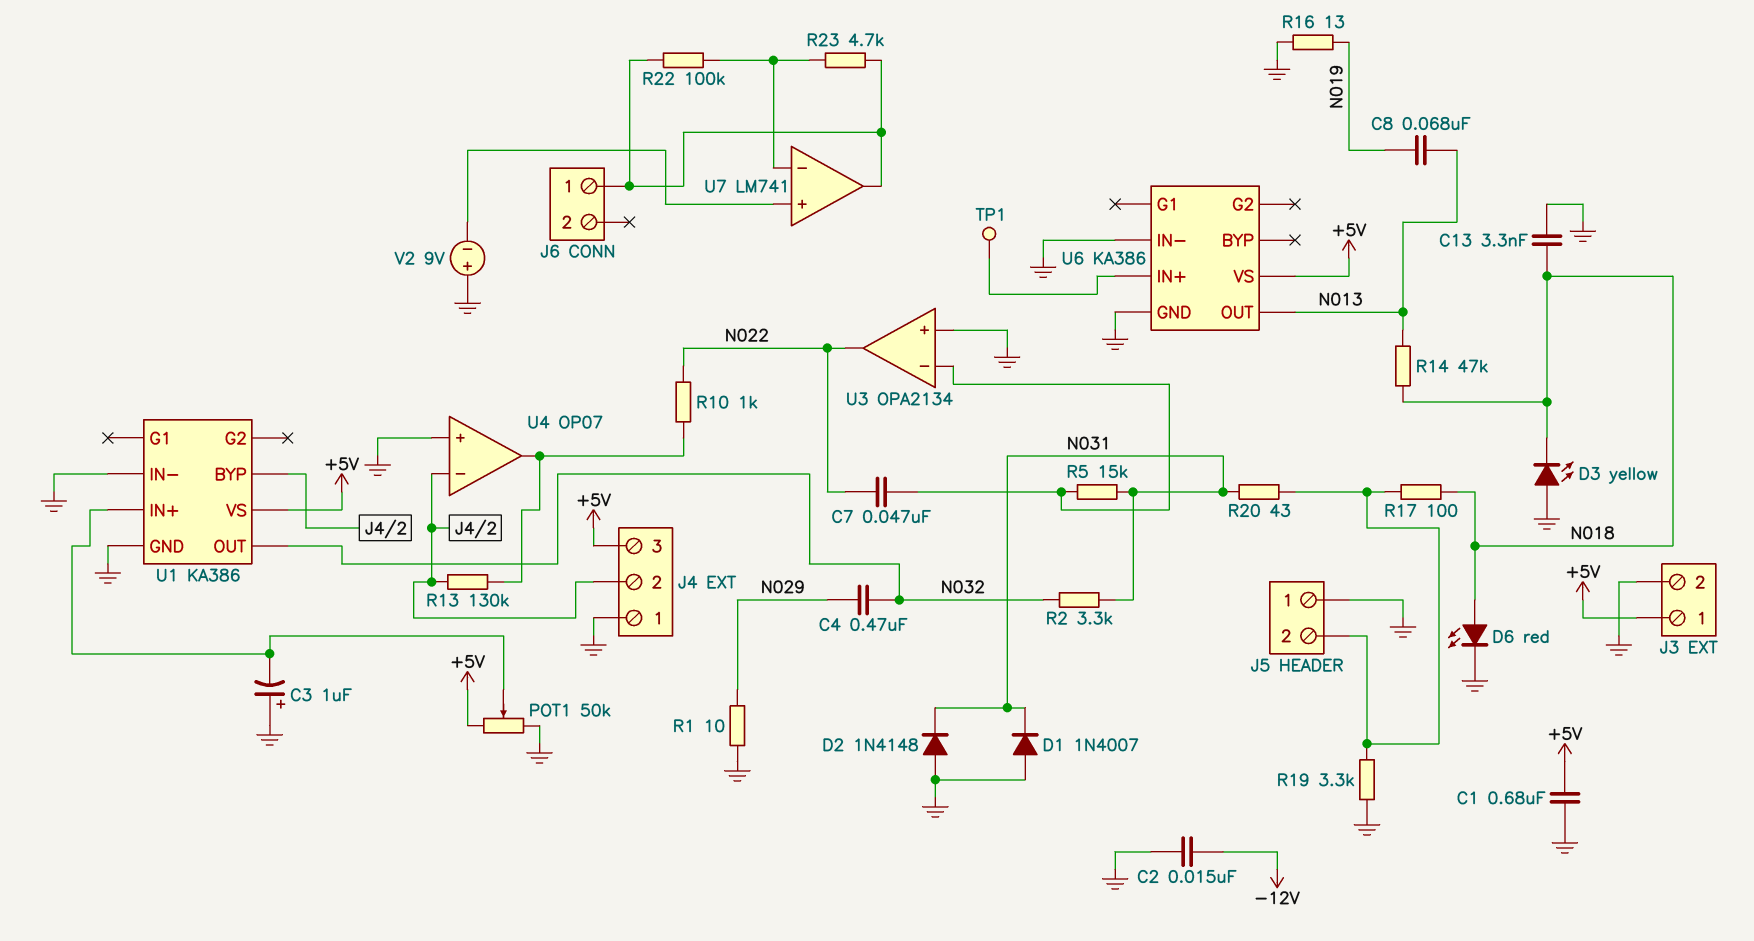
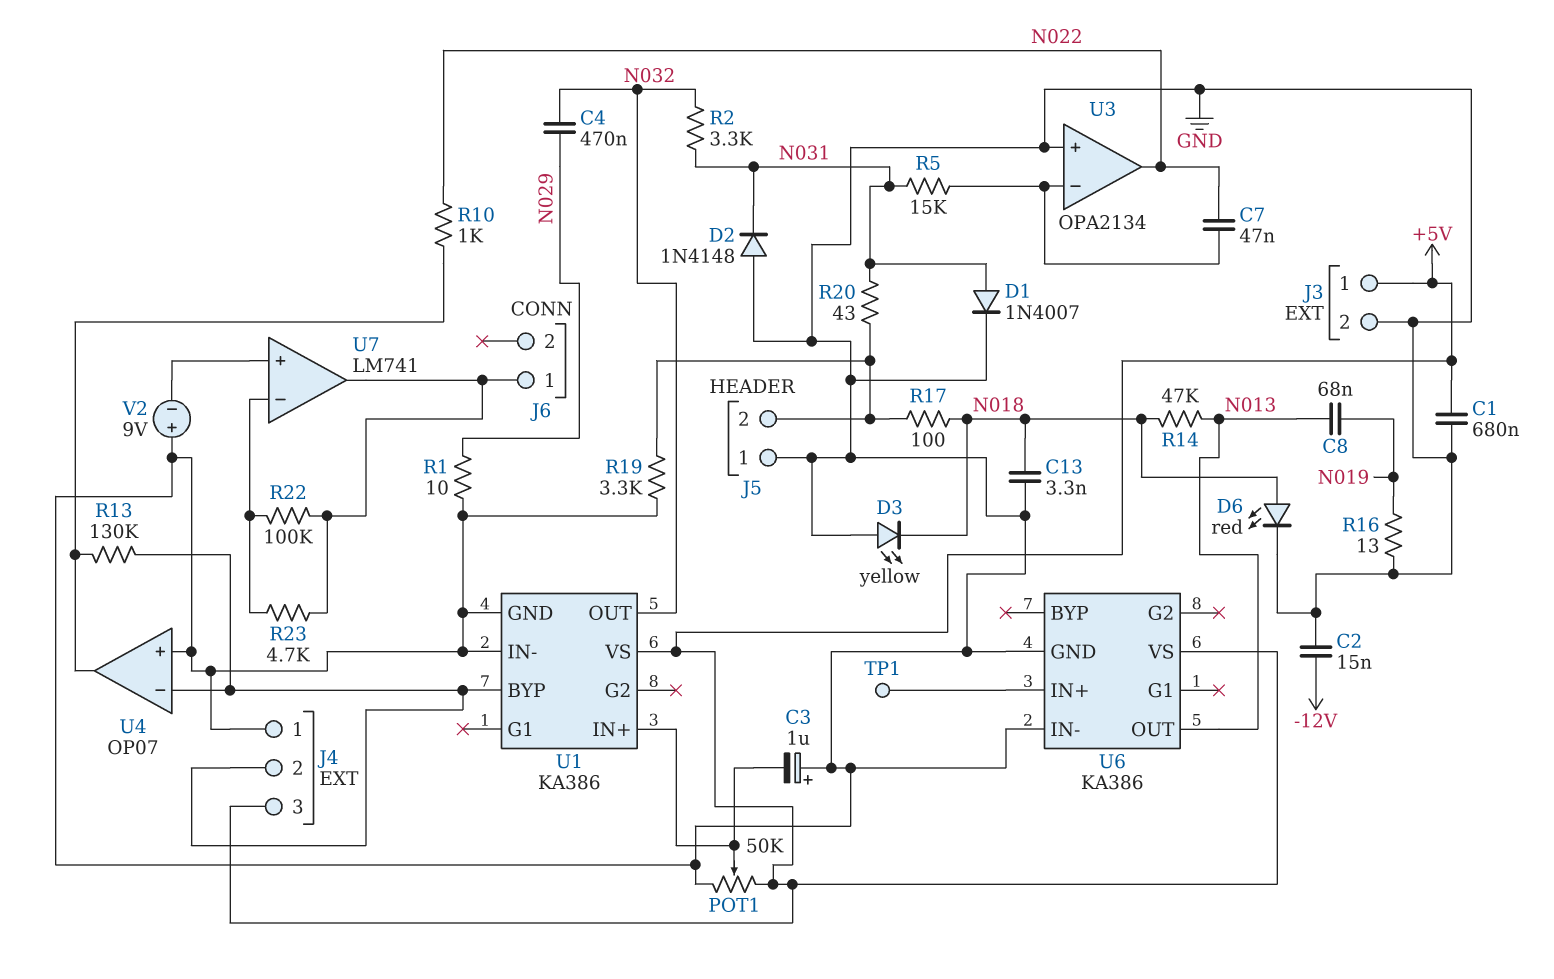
D1: diode 1N4007 (A GND, K N031) -> diode 1N4007 (A N031, K GND)

